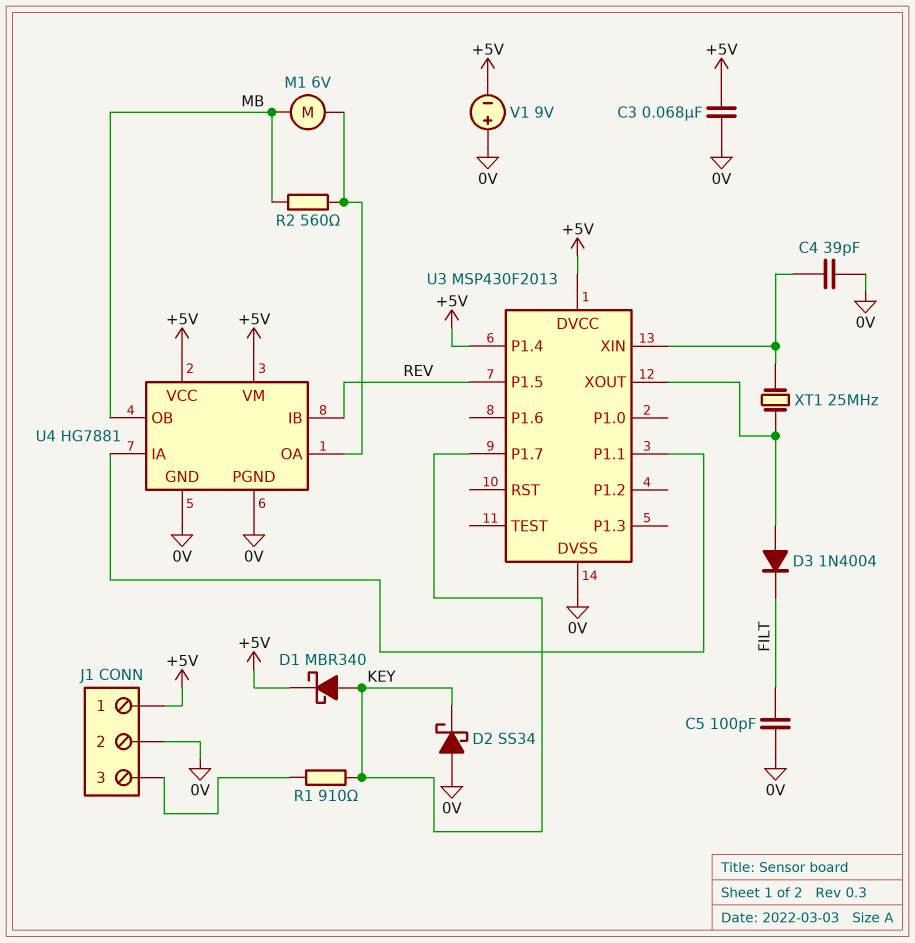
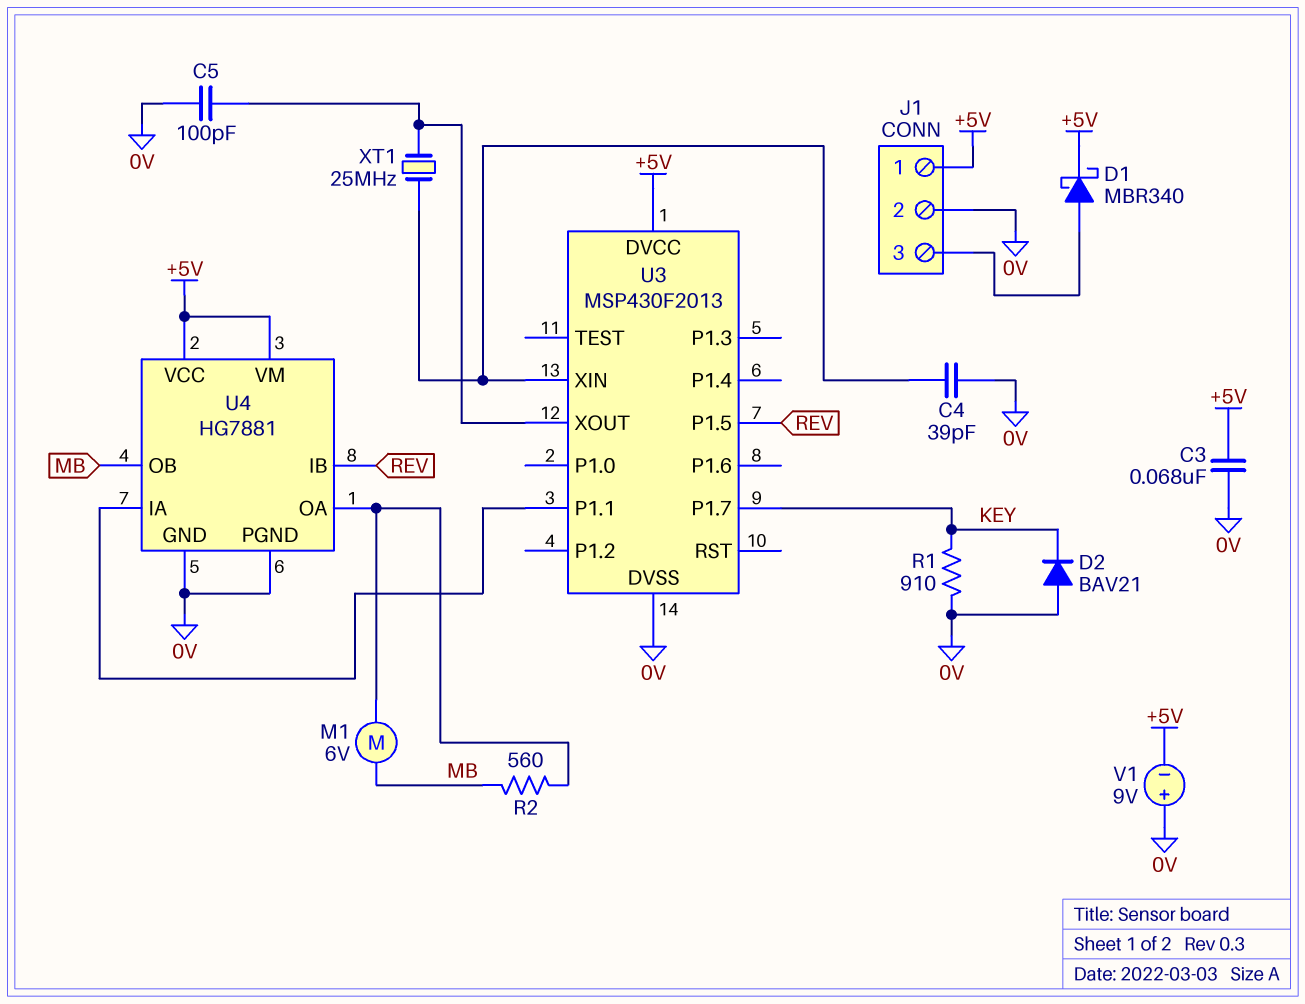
C5: 100pF (0V, FILT) -> 100pF (0V, U3/XOUT)
D1: schottky MBR340 (A KEY, K +5V) -> schottky MBR340 (A J1/3, K +5V)
D2: schottky SS34 (A 0V, K KEY) -> diode BAV21 (A 0V, K KEY)
D3: diode 1N4004 (A U3/XOUT, K FILT) -> none
R1: 910 (J1/3, KEY) -> 910 (0V, KEY)
U3 pin P1.4: +5V -> none

